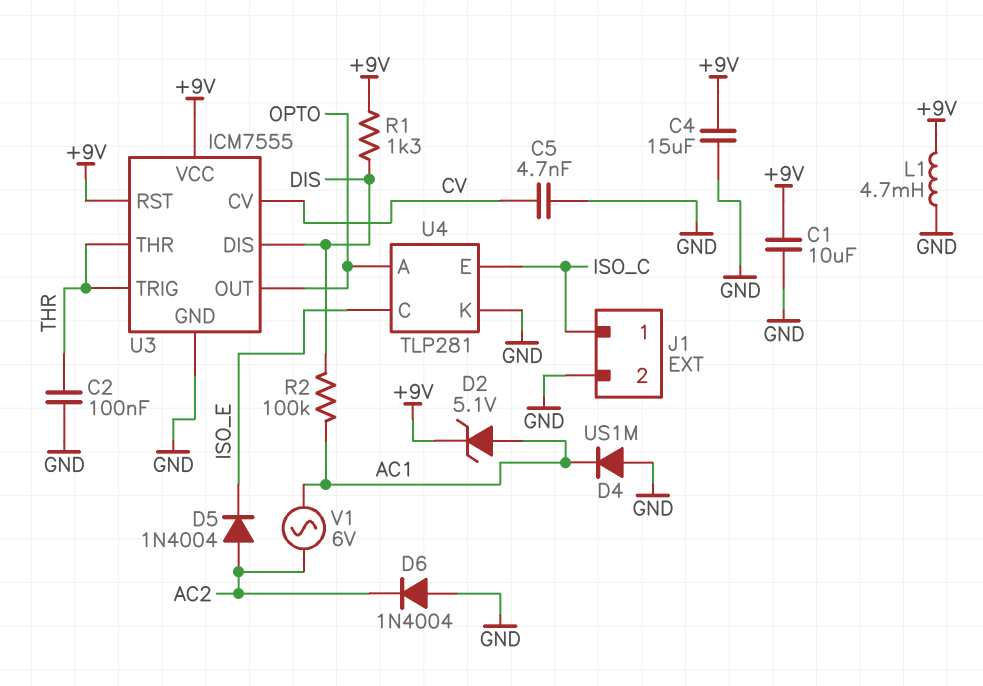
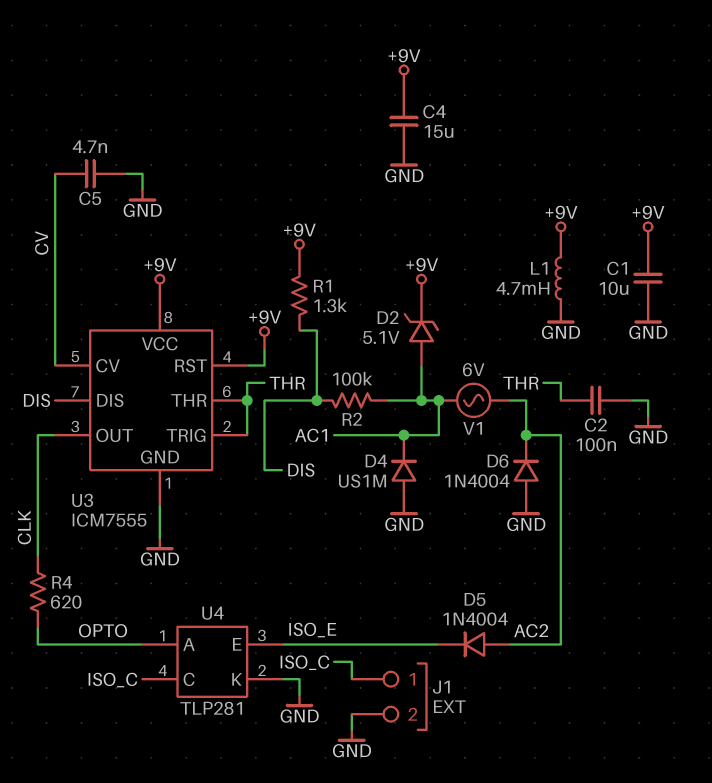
R4: none -> 620 (CLK, OPTO)
U3 pin OUT: OPTO -> CLK
U4 pin C: ISO_E -> ISO_C
U4 pin E: ISO_C -> ISO_E

